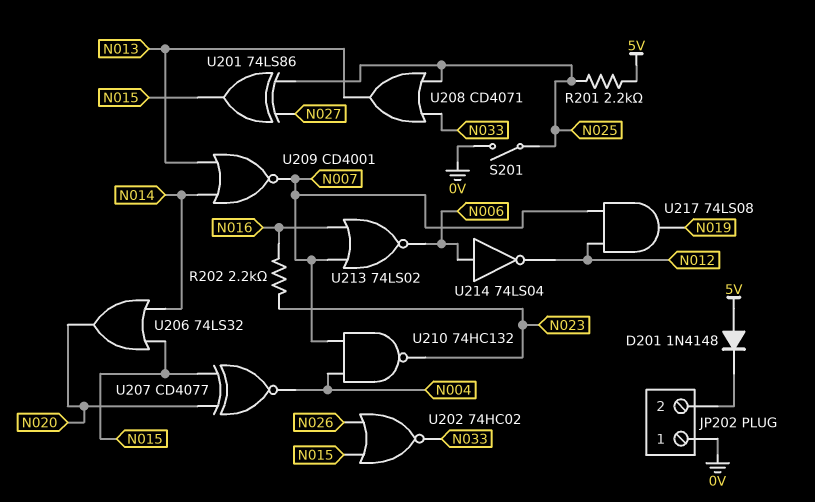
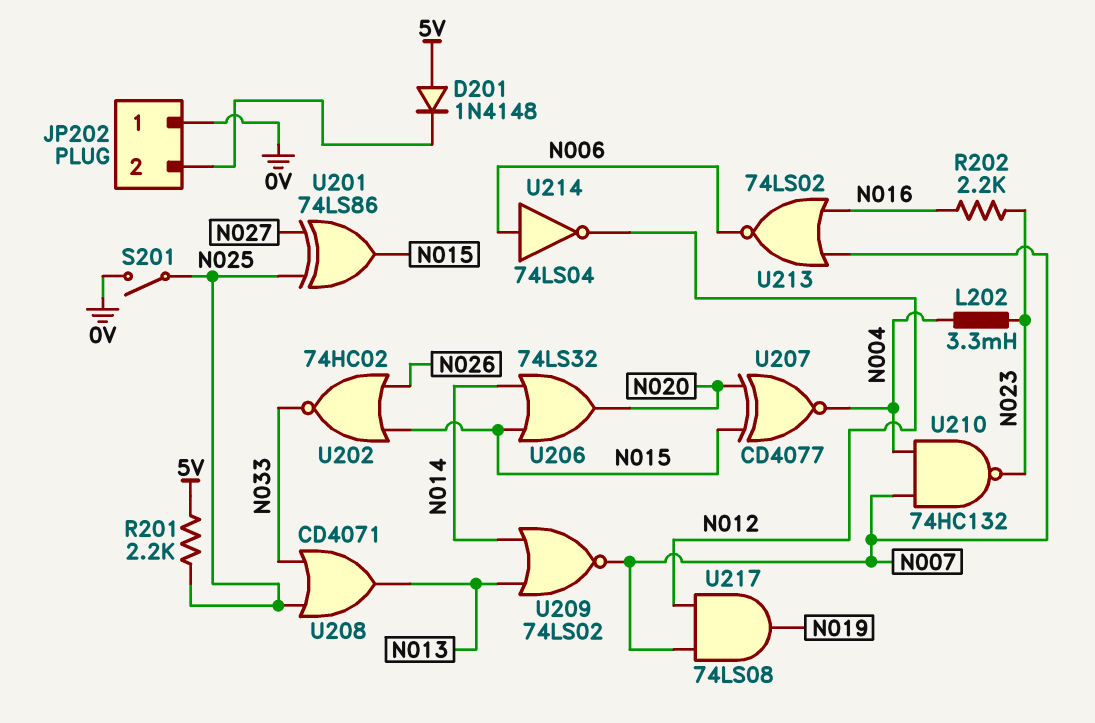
L202: none -> 3.3mH (N004, N023)
U209: NOR CD4001 (in N013, in N014, out N007) -> NOR 74LS02 (in N013, in N014, out N007)

